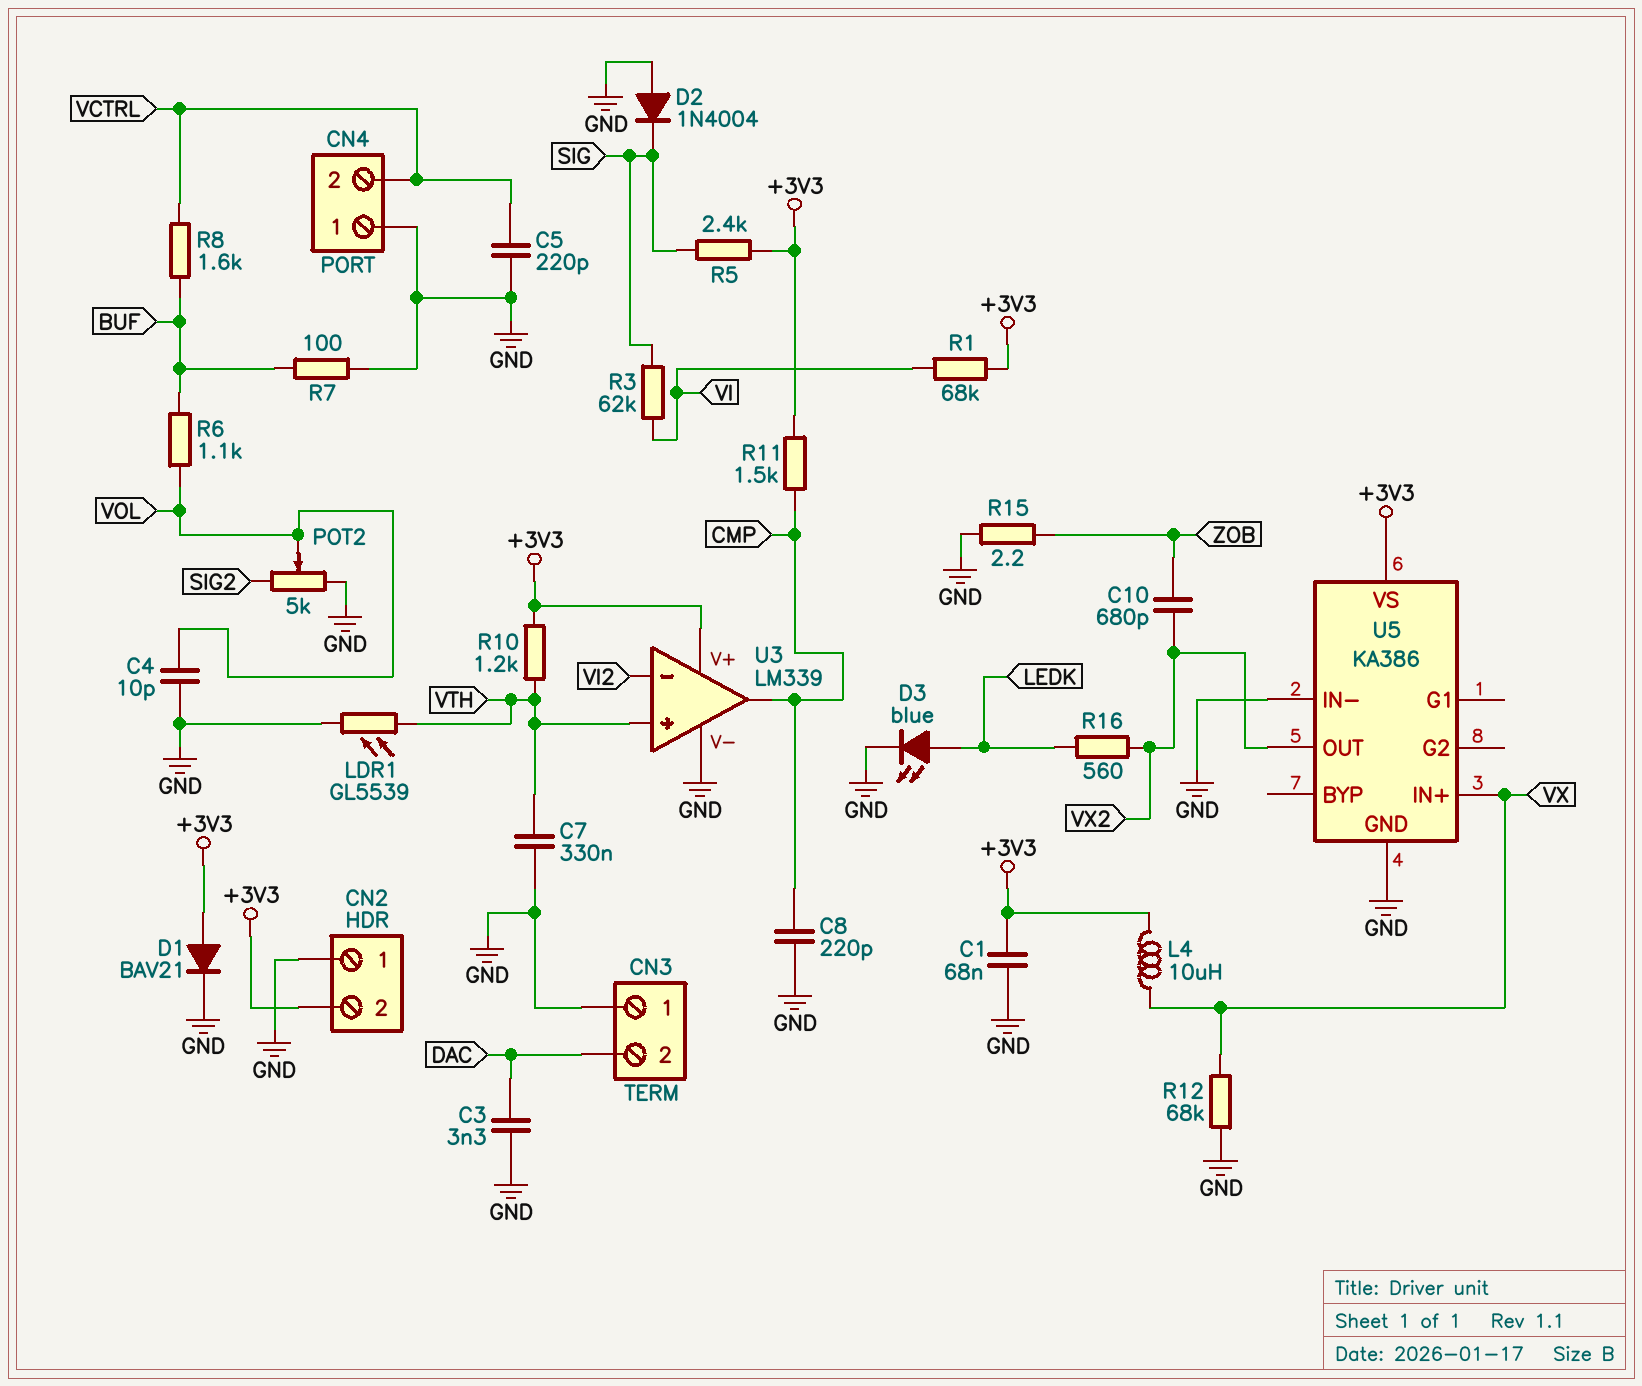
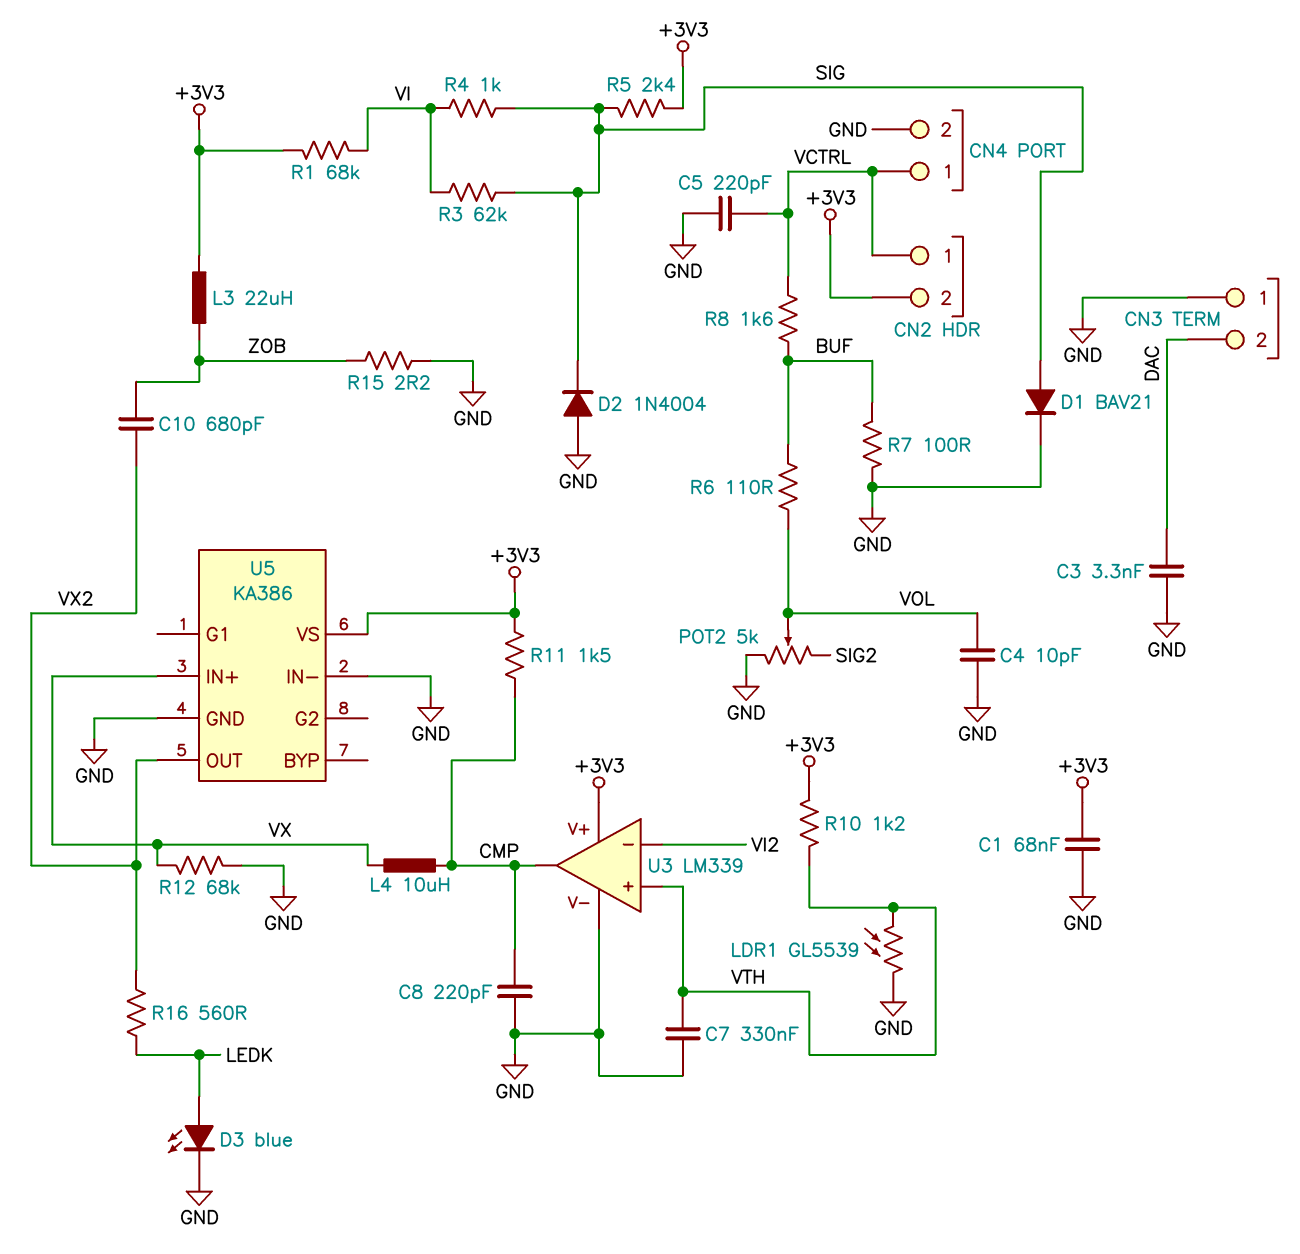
CN2 pin 1: GND -> VCTRL
CN4 pin 1: GND -> VCTRL
CN4 pin 2: VCTRL -> GND
D1: diode BAV21 (A +3V3, K GND) -> diode BAV21 (A SIG, K GND)
L3: none -> 22uH (+3V3, ZOB)
L4: 10uH (+3V3, VX) -> 10uH (CMP, VX)
R4: none -> 1k (SIG, VI)
R6: 1.1k (BUF, VOL) -> 110 (BUF, VOL)

